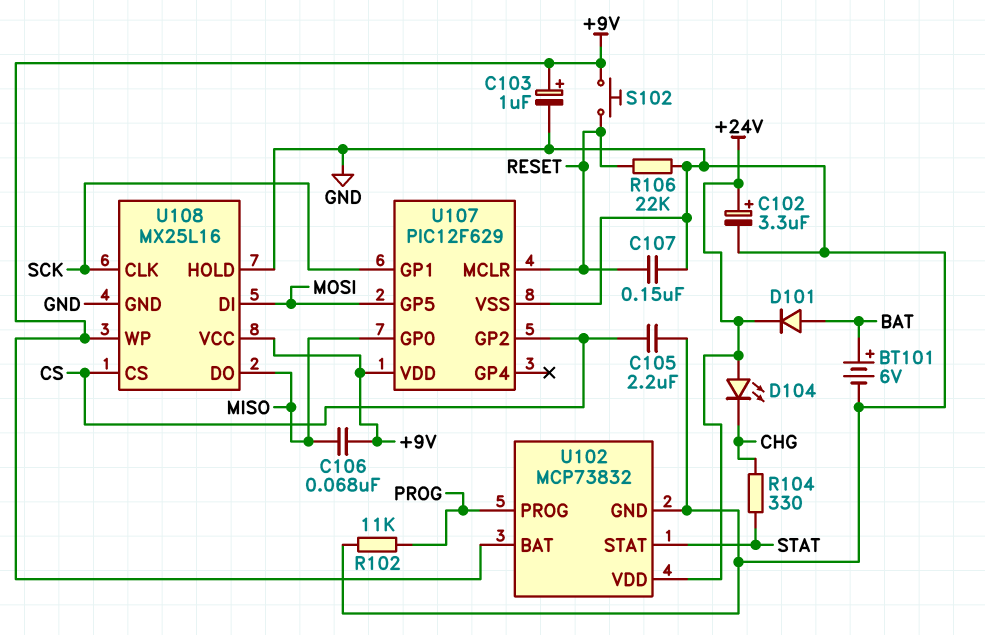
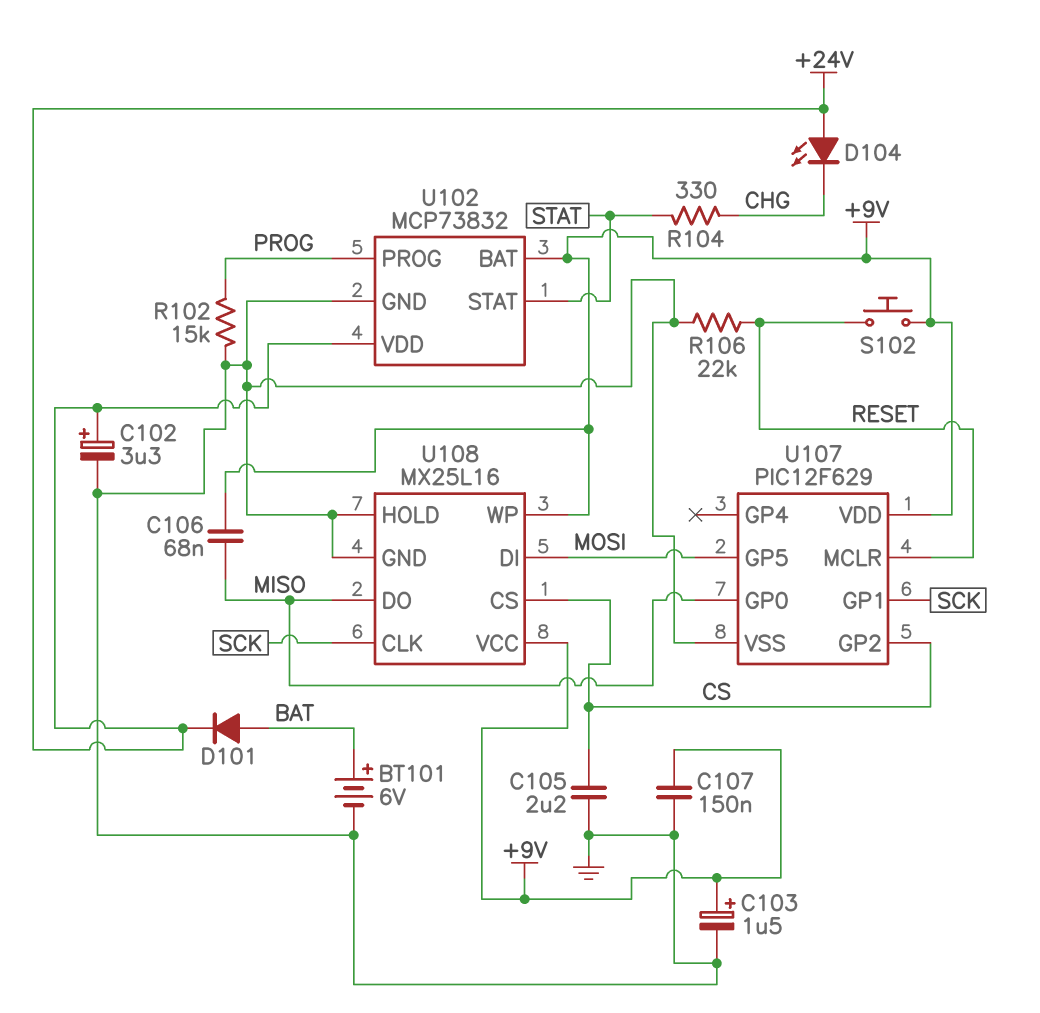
C103: 1uF (plus +9V, minus GND) -> 1.5uF (plus +9V, minus GND)
C107: 150nF (GND, RESET) -> 150nF (+9V, GND)
R102: 11k (GND, PROG) -> 15k (GND, PROG)

